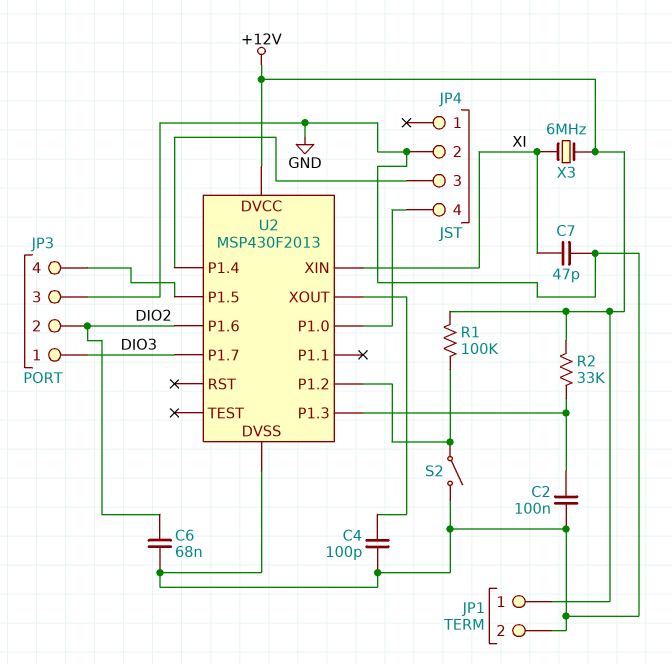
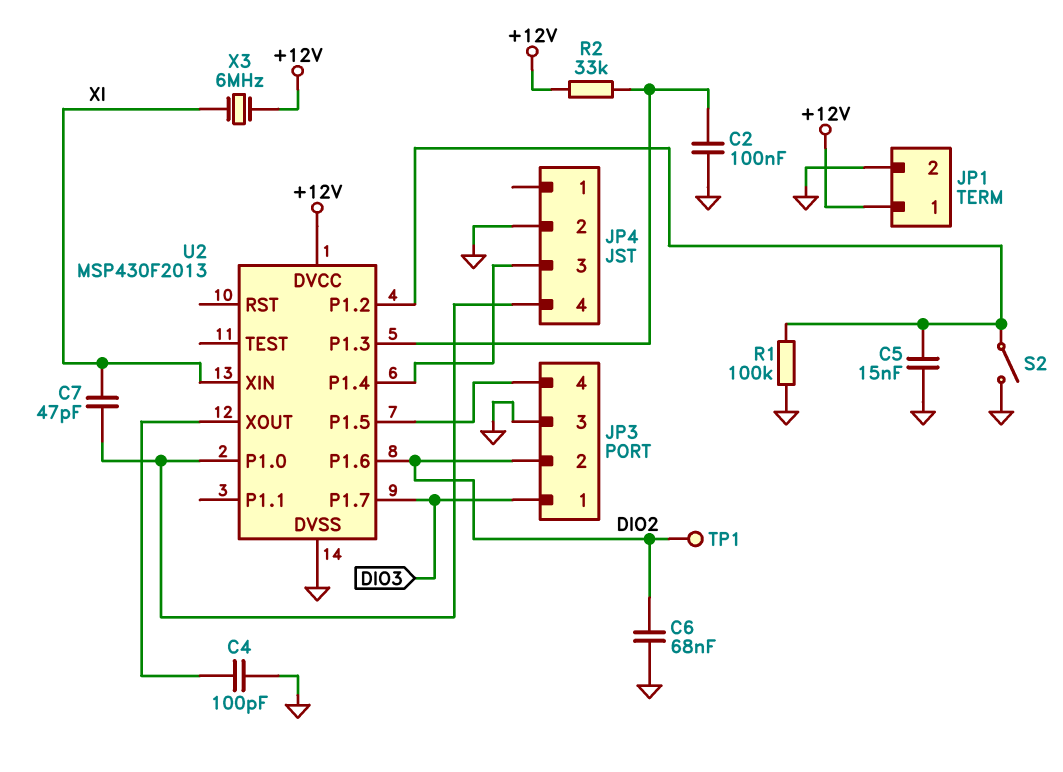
C5: none -> 15nF (GND, U2/P1.2)
C7: 47pF (GND, XI) -> 47pF (JP4/4, XI)
R1: 100k (+12V, U2/P1.2) -> 100k (GND, U2/P1.2)
TP1: none -> test point (DIO2)

